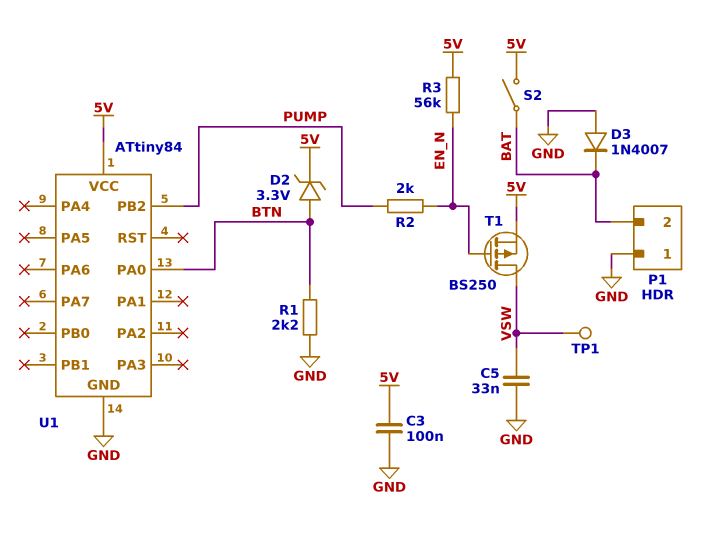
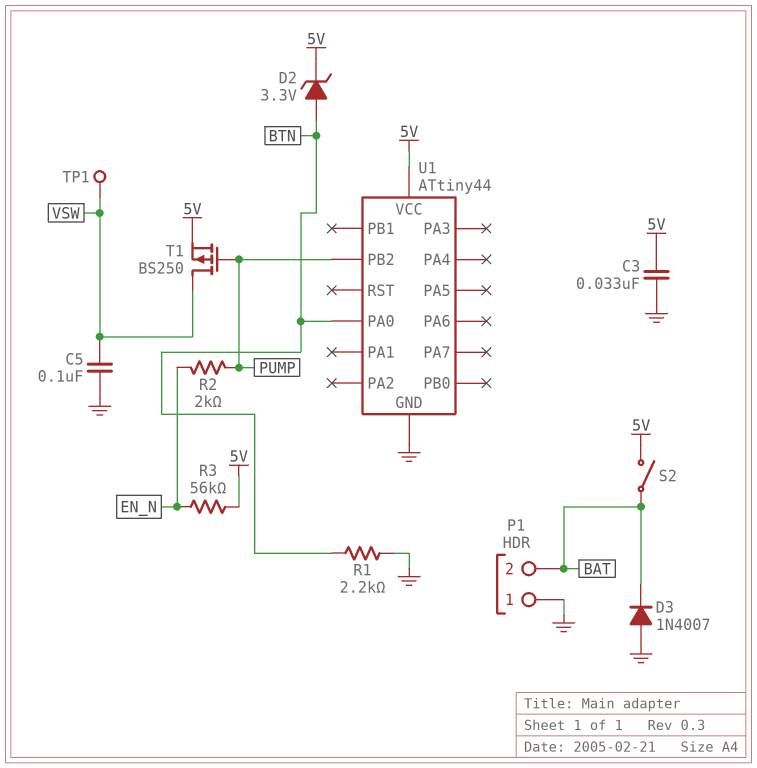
C3: 100nF (5V, GND) -> 33nF (5V, GND)
C5: 33nF (GND, VSW) -> 100nF (GND, VSW)
T1: PMOS BS250 (G EN_N, D VSW, S 5V) -> PMOS BS250 (G PUMP, D VSW, S 5V)
U1: ATtiny84 -> ATtiny44

